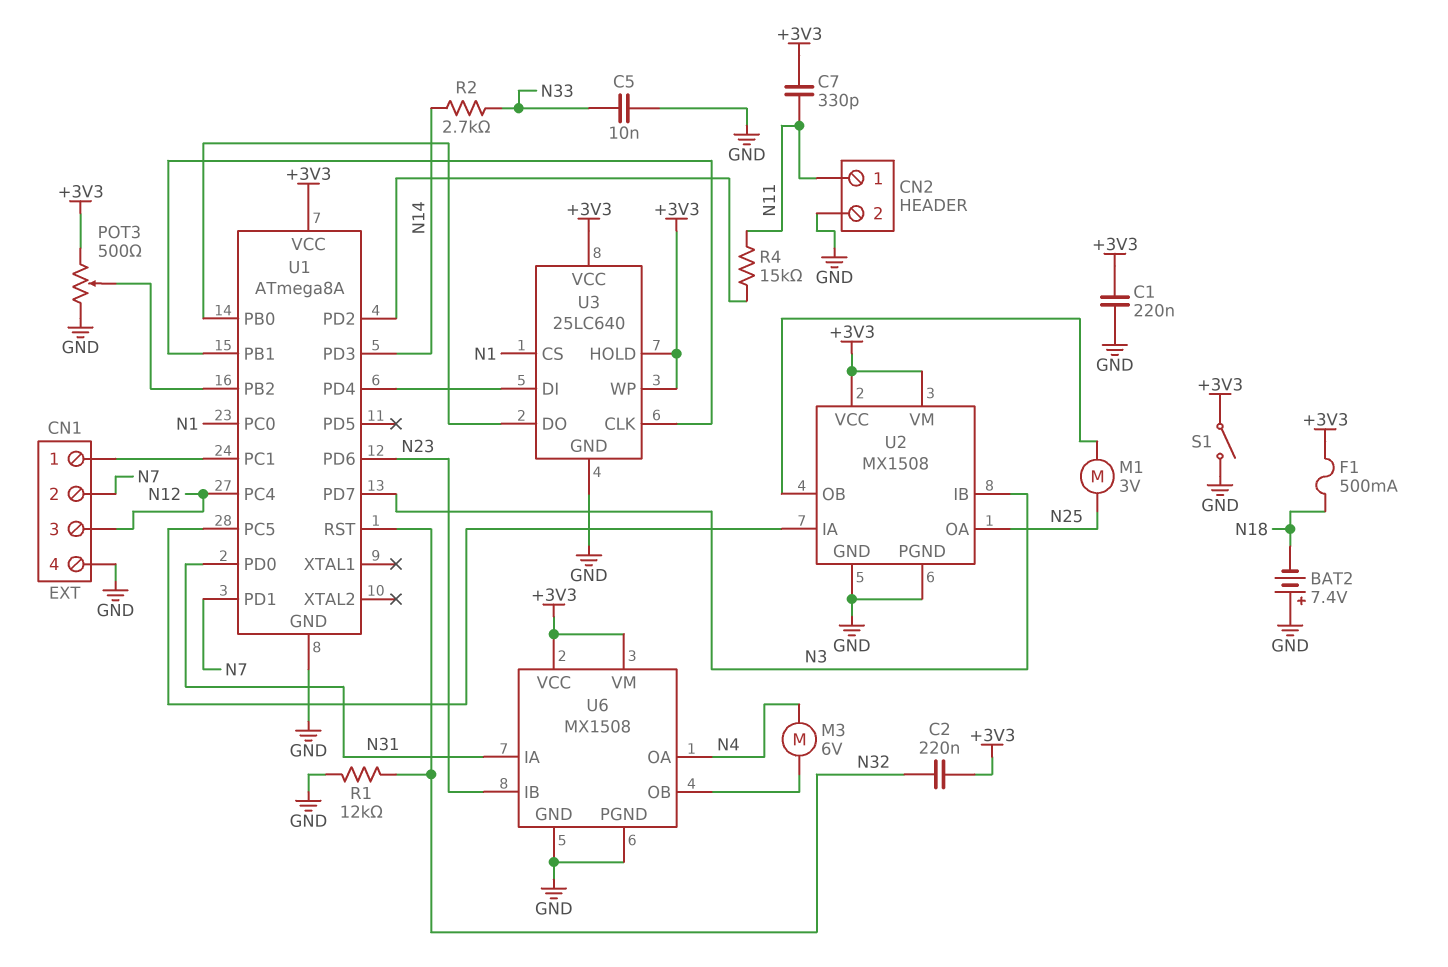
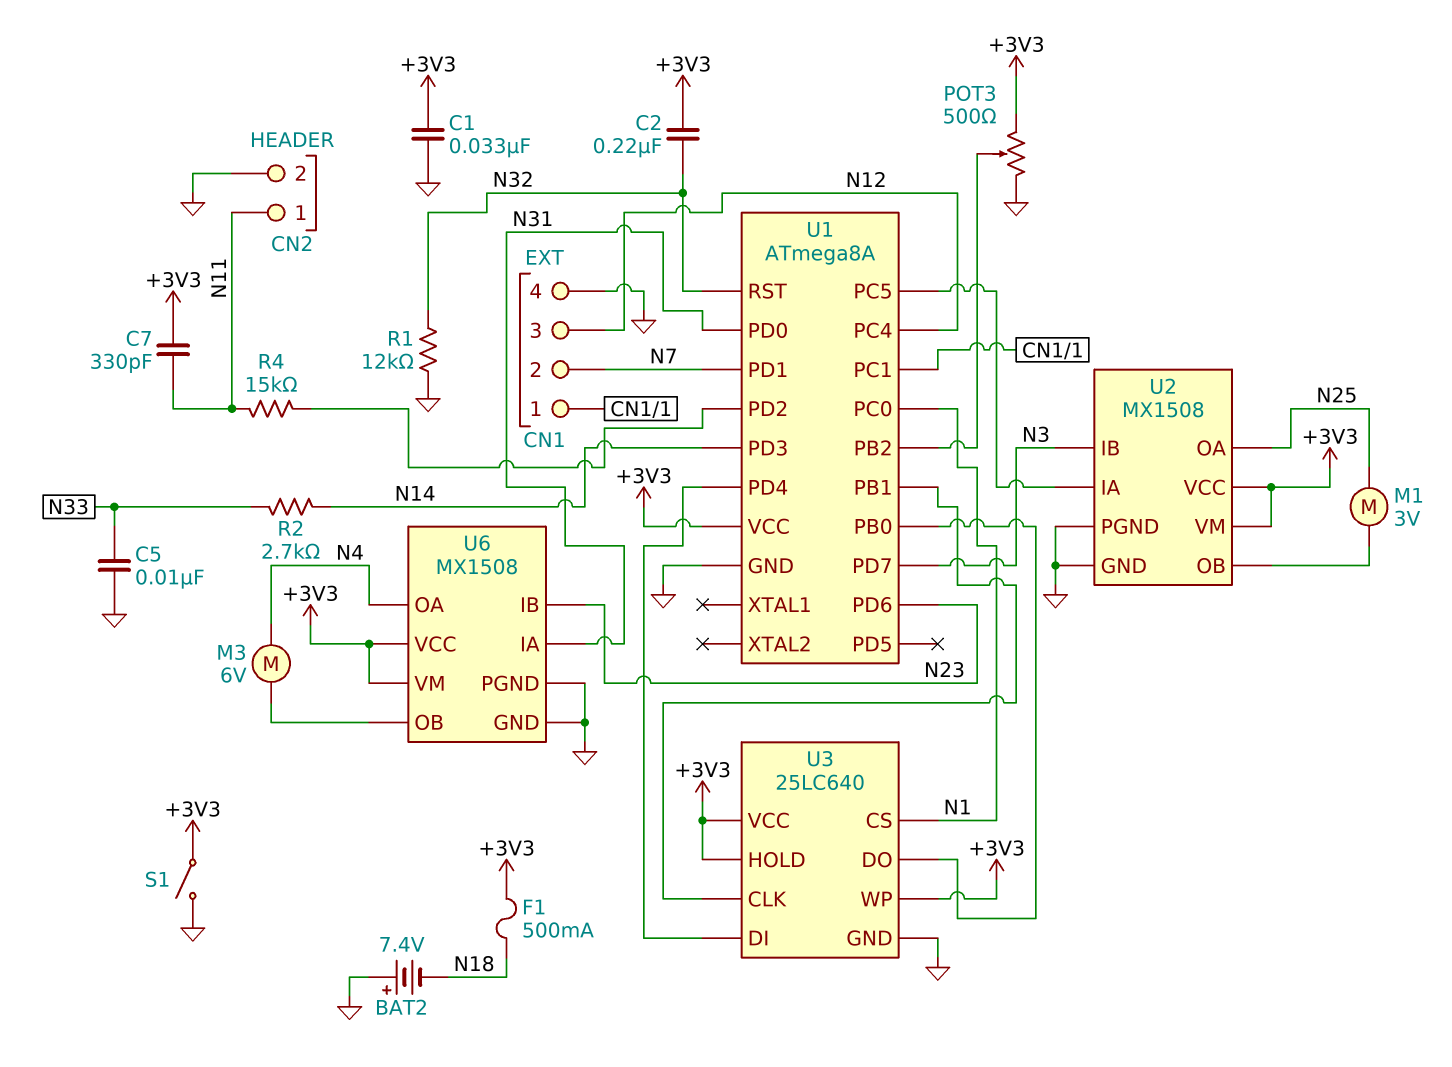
C1: 220nF (+3V3, GND) -> 33nF (+3V3, GND)

